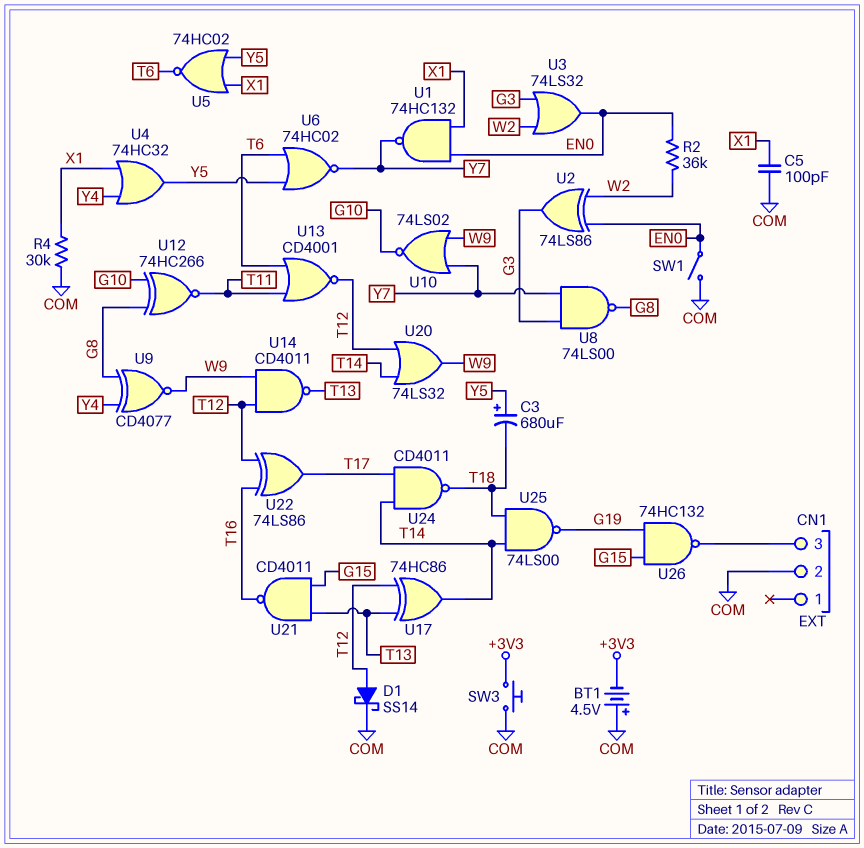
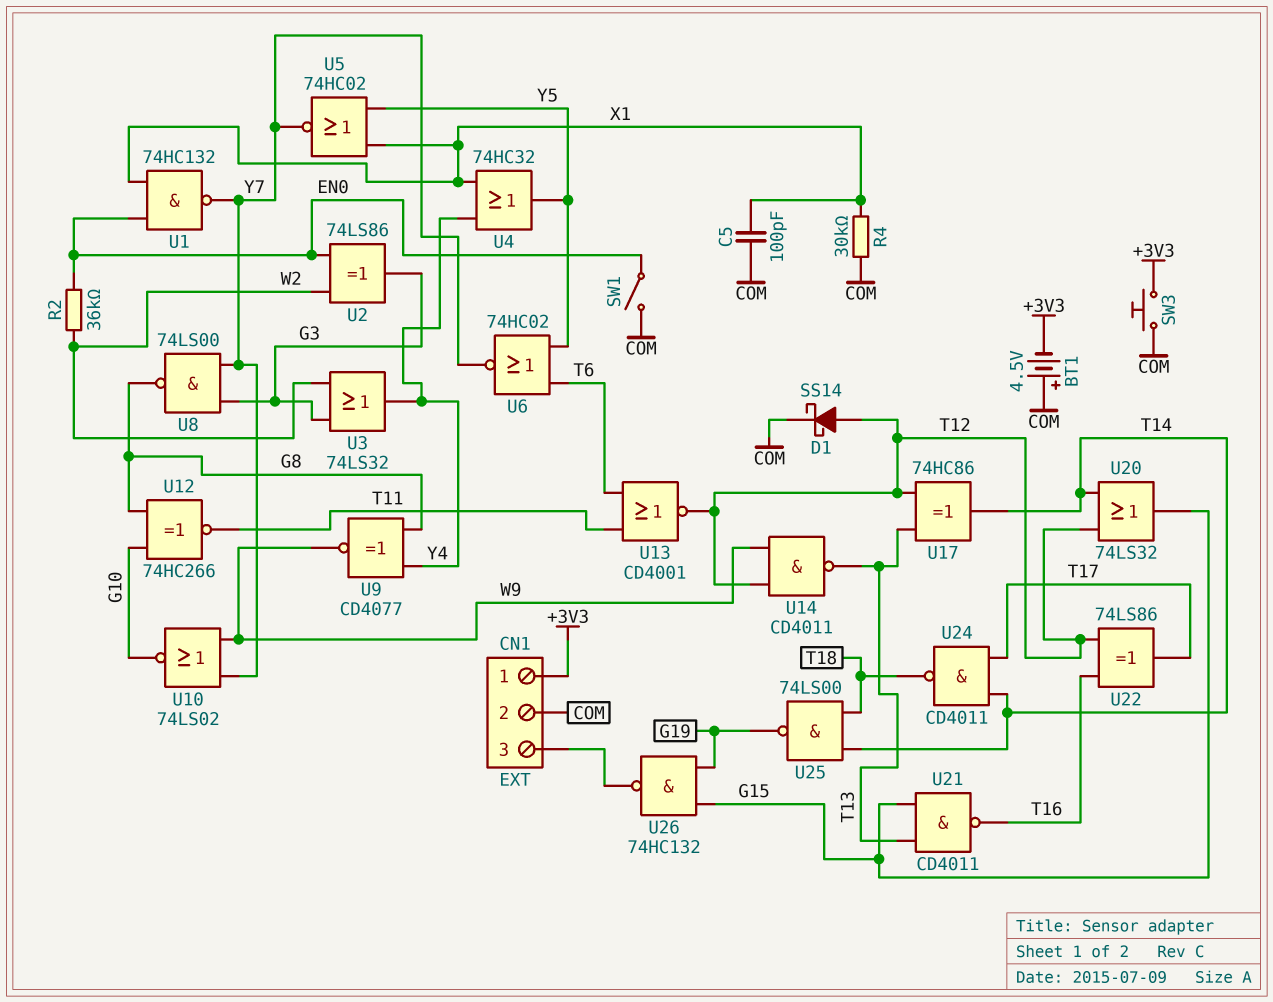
C3: 680uF (plus Y5, minus T18) -> none
CN1 pin 1: none -> +3V3
U3: OR 74LS32 (in G3, in W2, out EN0) -> OR 74LS32 (in G3, in W2, out Y4)
U5: NOR 74HC02 (in X1, in Y5, out T6) -> NOR 74HC02 (in X1, in Y5, out Y7)
U20: OR 74LS32 (in T12, in T14, out W9) -> OR 74LS32 (in T12, in T14, out G15)

